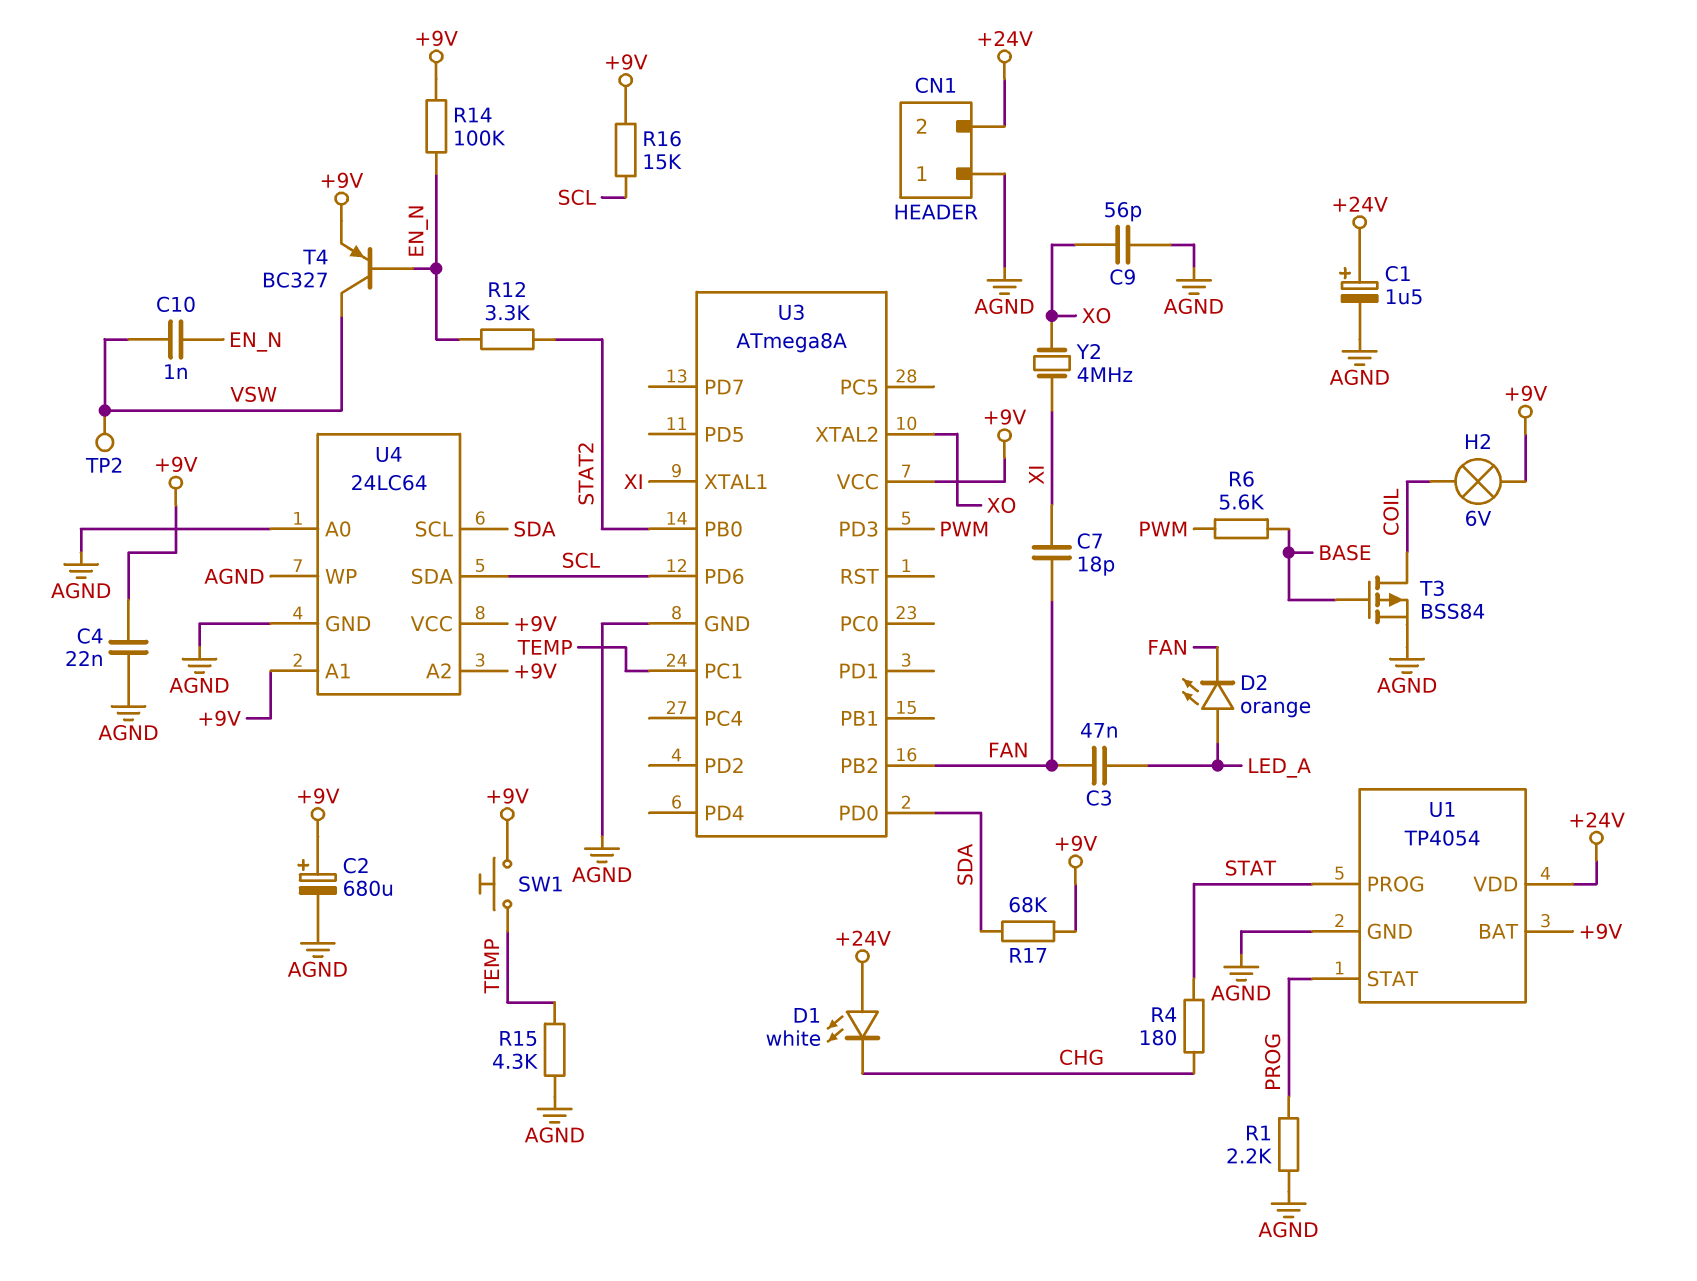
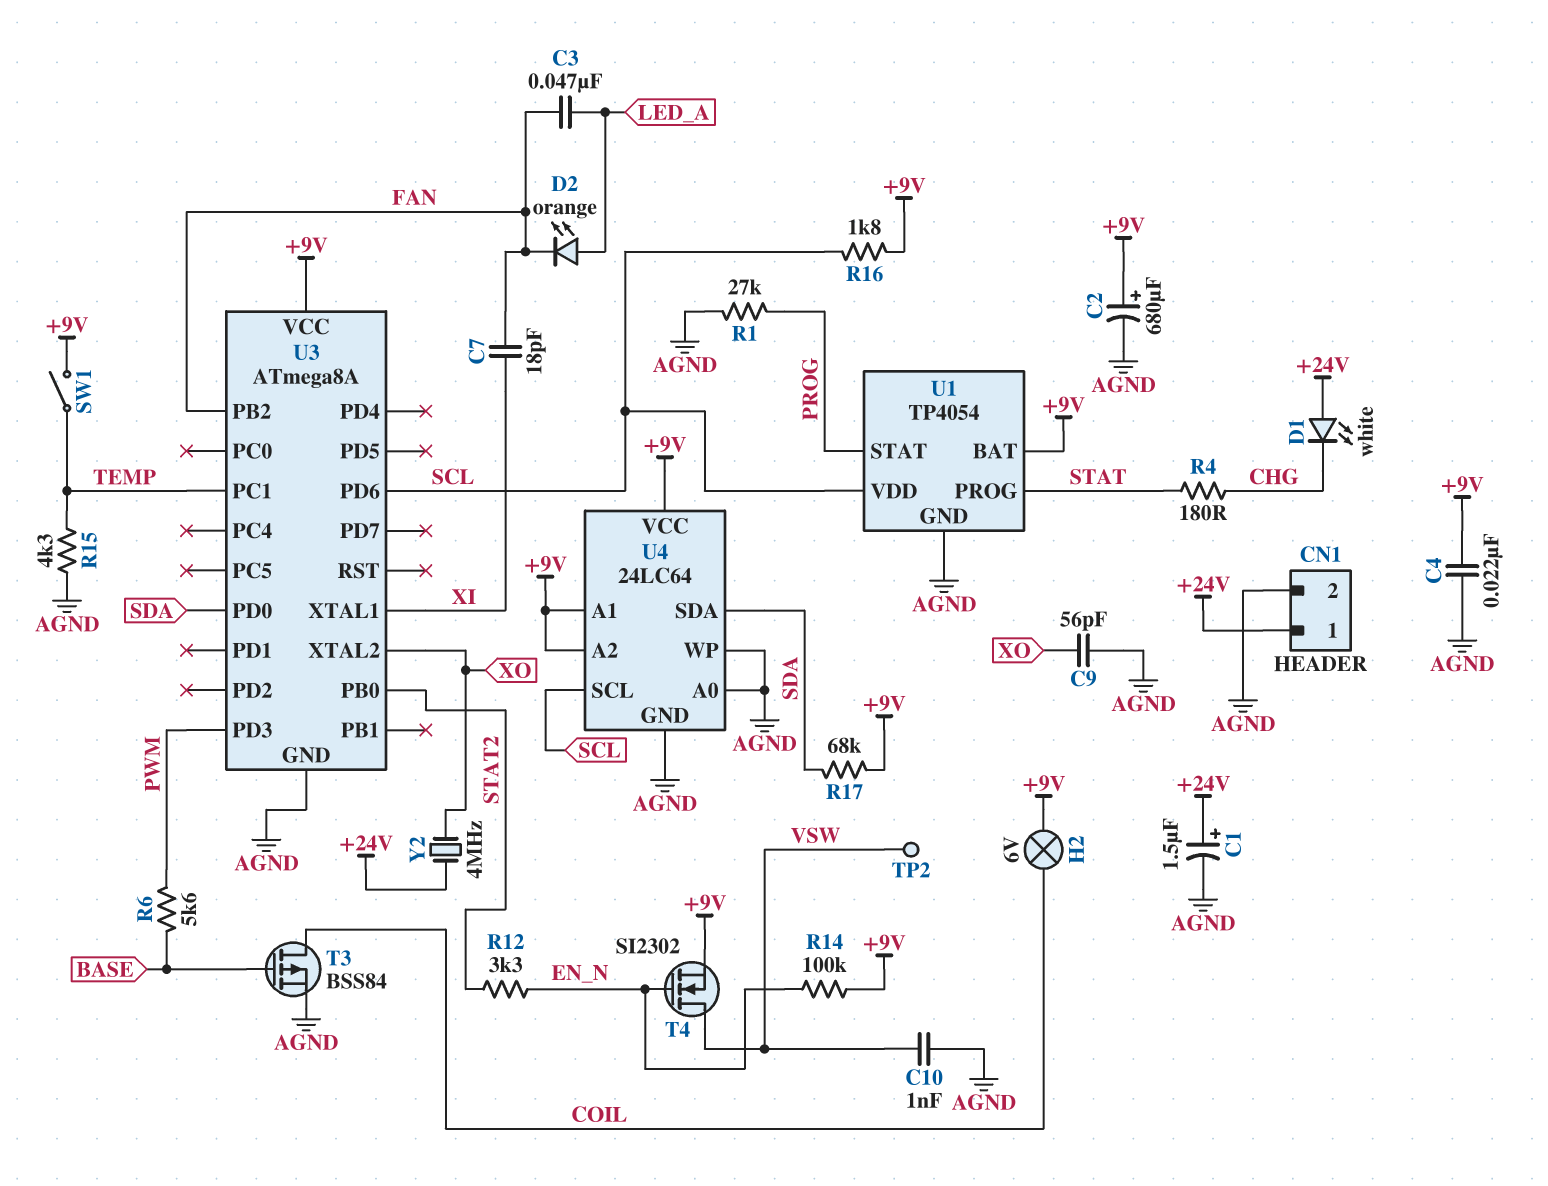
C10: 1nF (EN_N, VSW) -> 1nF (AGND, VSW)
CN1 pin 1: AGND -> +24V
CN1 pin 2: +24V -> AGND
R1: 2.2k (AGND, PROG) -> 27k (AGND, PROG)
R16: 15k (+9V, SCL) -> 1.8k (+9V, SCL)
SW1: button (+9V, TEMP) -> switch (+9V, TEMP)
T4: PNP BC327 (B EN_N, C VSW, E +9V) -> NMOS SI2302 (G EN_N, D VSW, S +9V)
U1 pin VDD: +24V -> SCL
U4 pin SCL: SDA -> SCL
U4 pin SDA: SCL -> SDA
Y2: 4MHz (XI, XO) -> 4MHz (+24V, XO)

